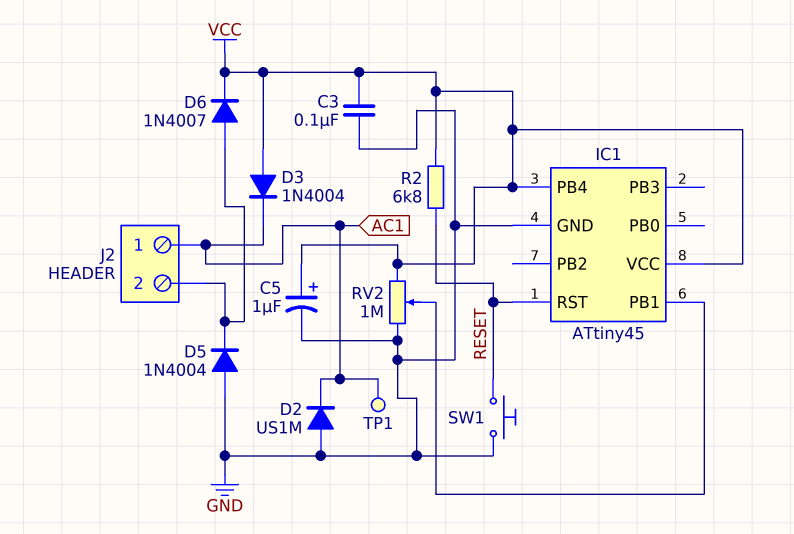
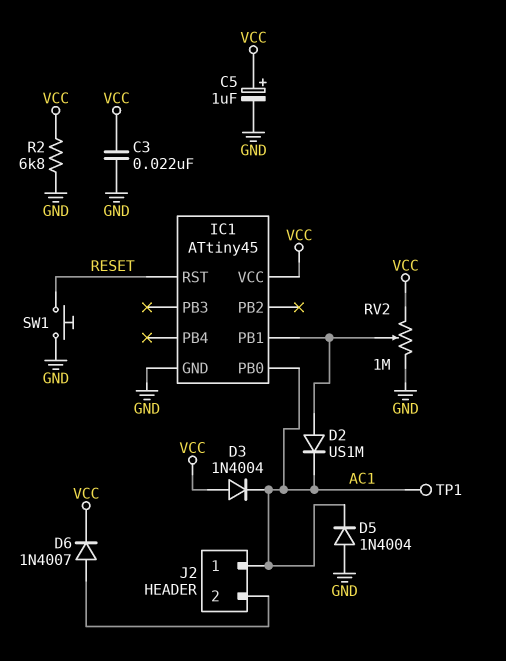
C3: 100nF (GND, VCC) -> 22nF (GND, VCC)
D2: diode US1M (A GND, K AC1) -> diode US1M (A IC1/PB1, K AC1)
D5: diode 1N4004 (A GND, K J2/2) -> diode 1N4004 (A GND, K AC1)
IC1 pin PB0: none -> AC1
IC1 pin PB4: VCC -> none
R2: 6.8k (RESET, VCC) -> 6.8k (GND, VCC)

